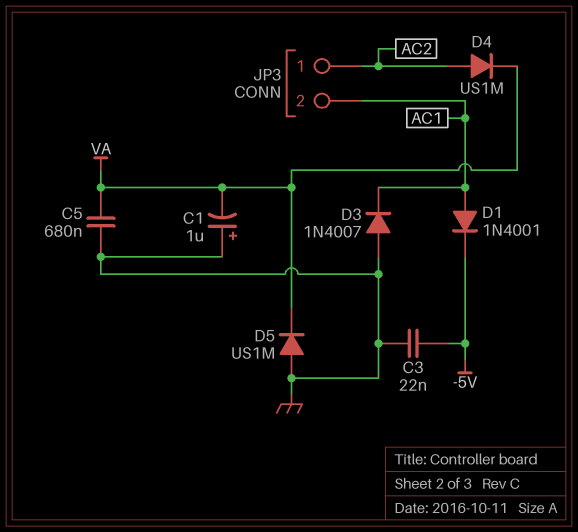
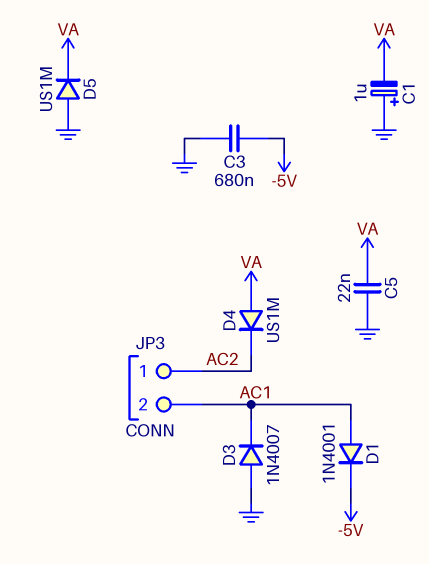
C3: 22nF (-5V, GND) -> 680nF (-5V, GND)
C5: 680nF (GND, VA) -> 22nF (GND, VA)
D4: diode US1M (A AC2, K VA) -> diode US1M (A VA, K AC2)

